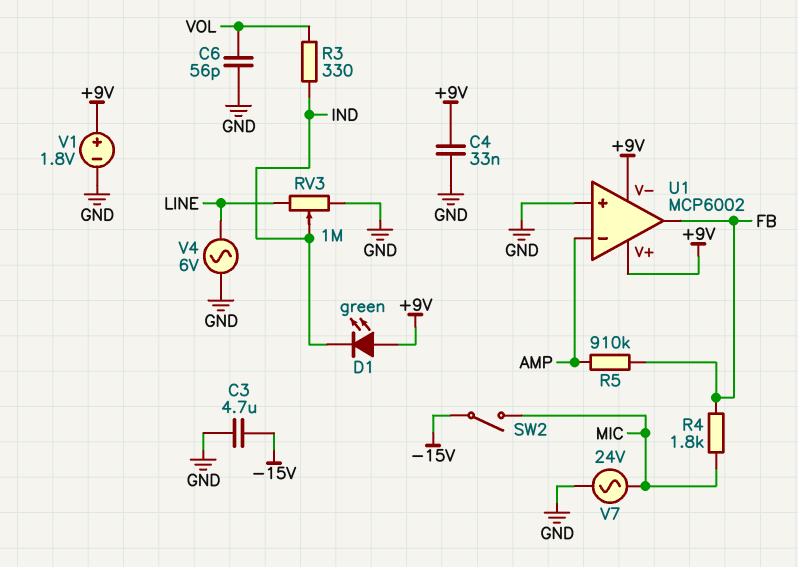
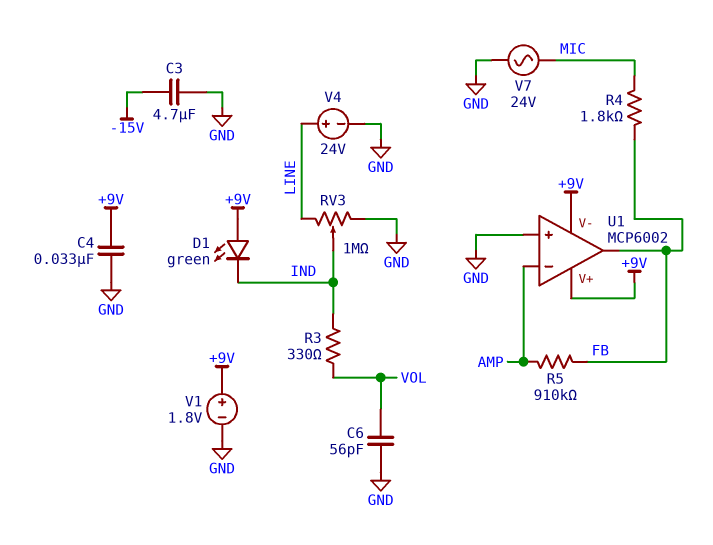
SW2: switch (-15V, MIC) -> none
V4: AC 6V (GND, LINE) -> 24V (plus LINE, minus GND)

